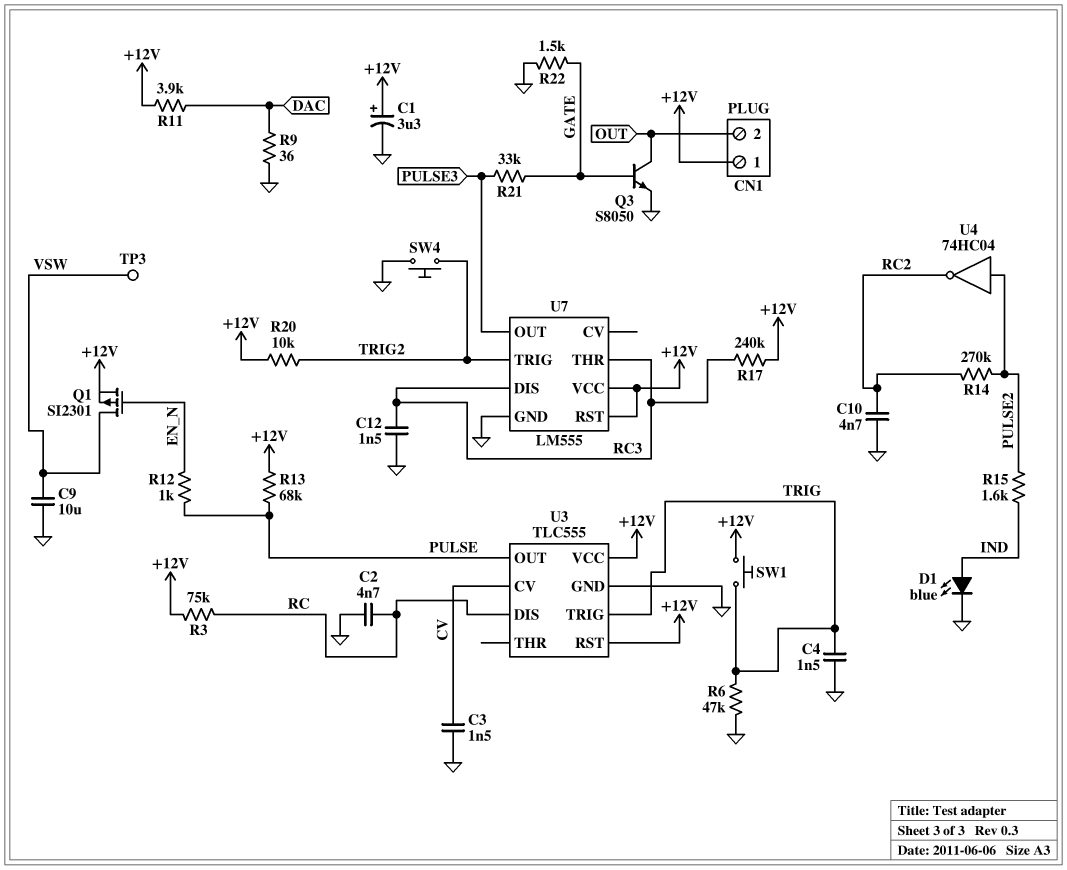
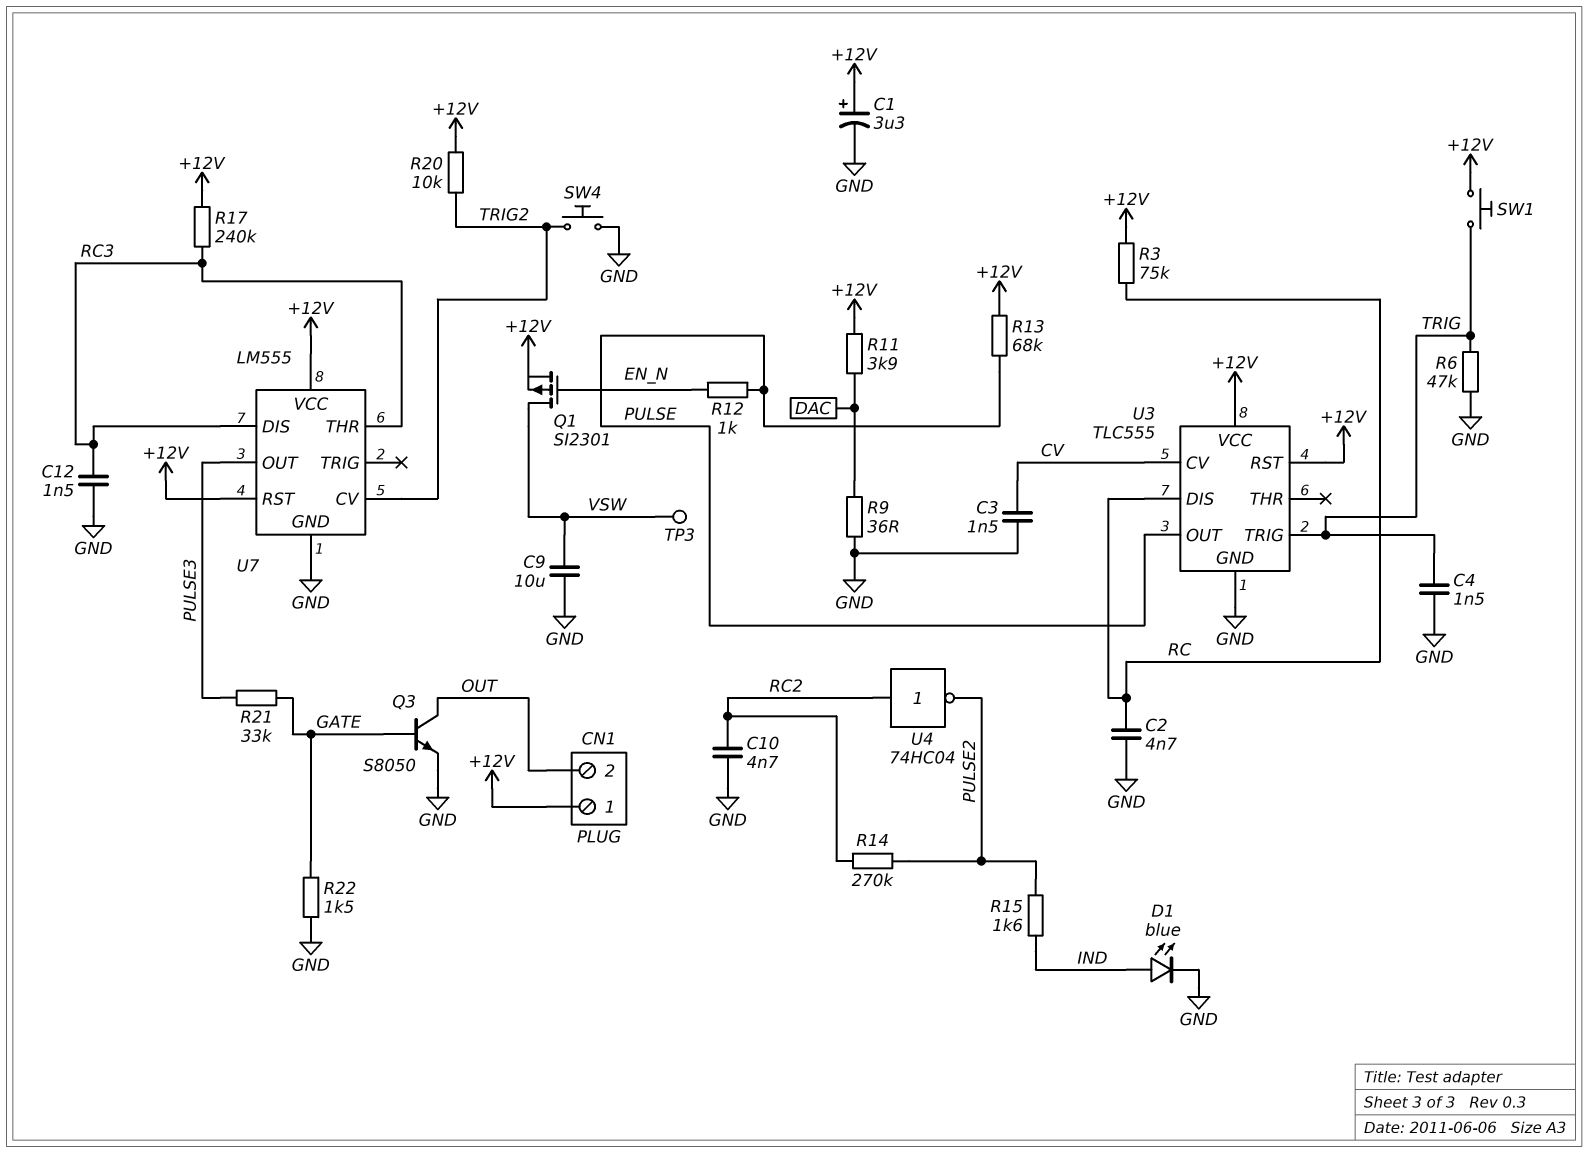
U4: NOT 74HC04 (in PULSE2, out RC2) -> NOT 74HC04 (in RC2, out PULSE2)
U7 pin CV: none -> TRIG2
U7 pin TRIG: TRIG2 -> none

